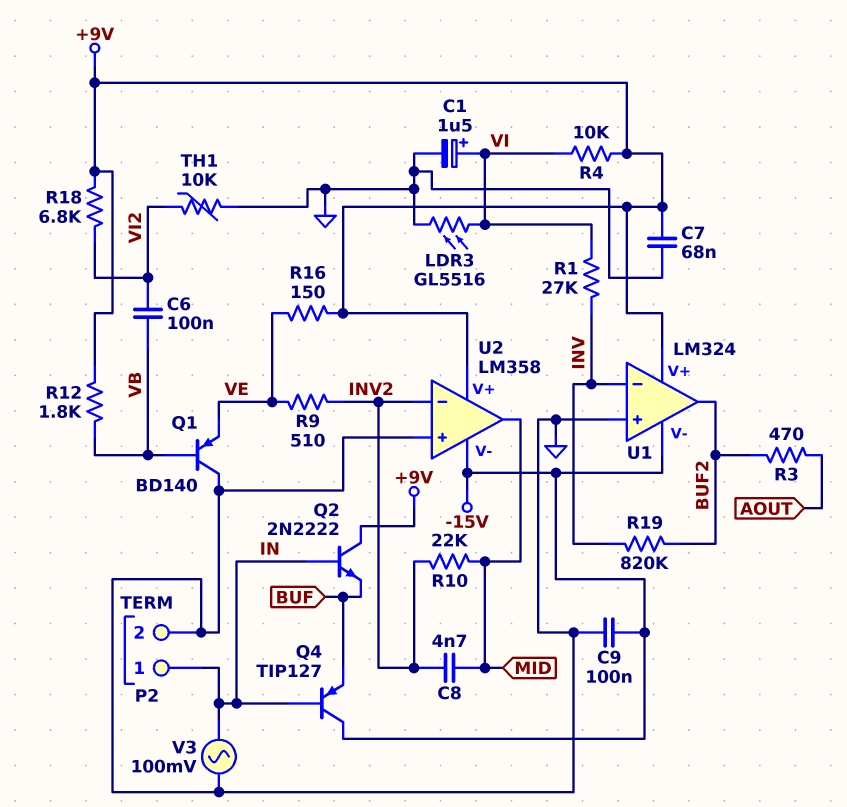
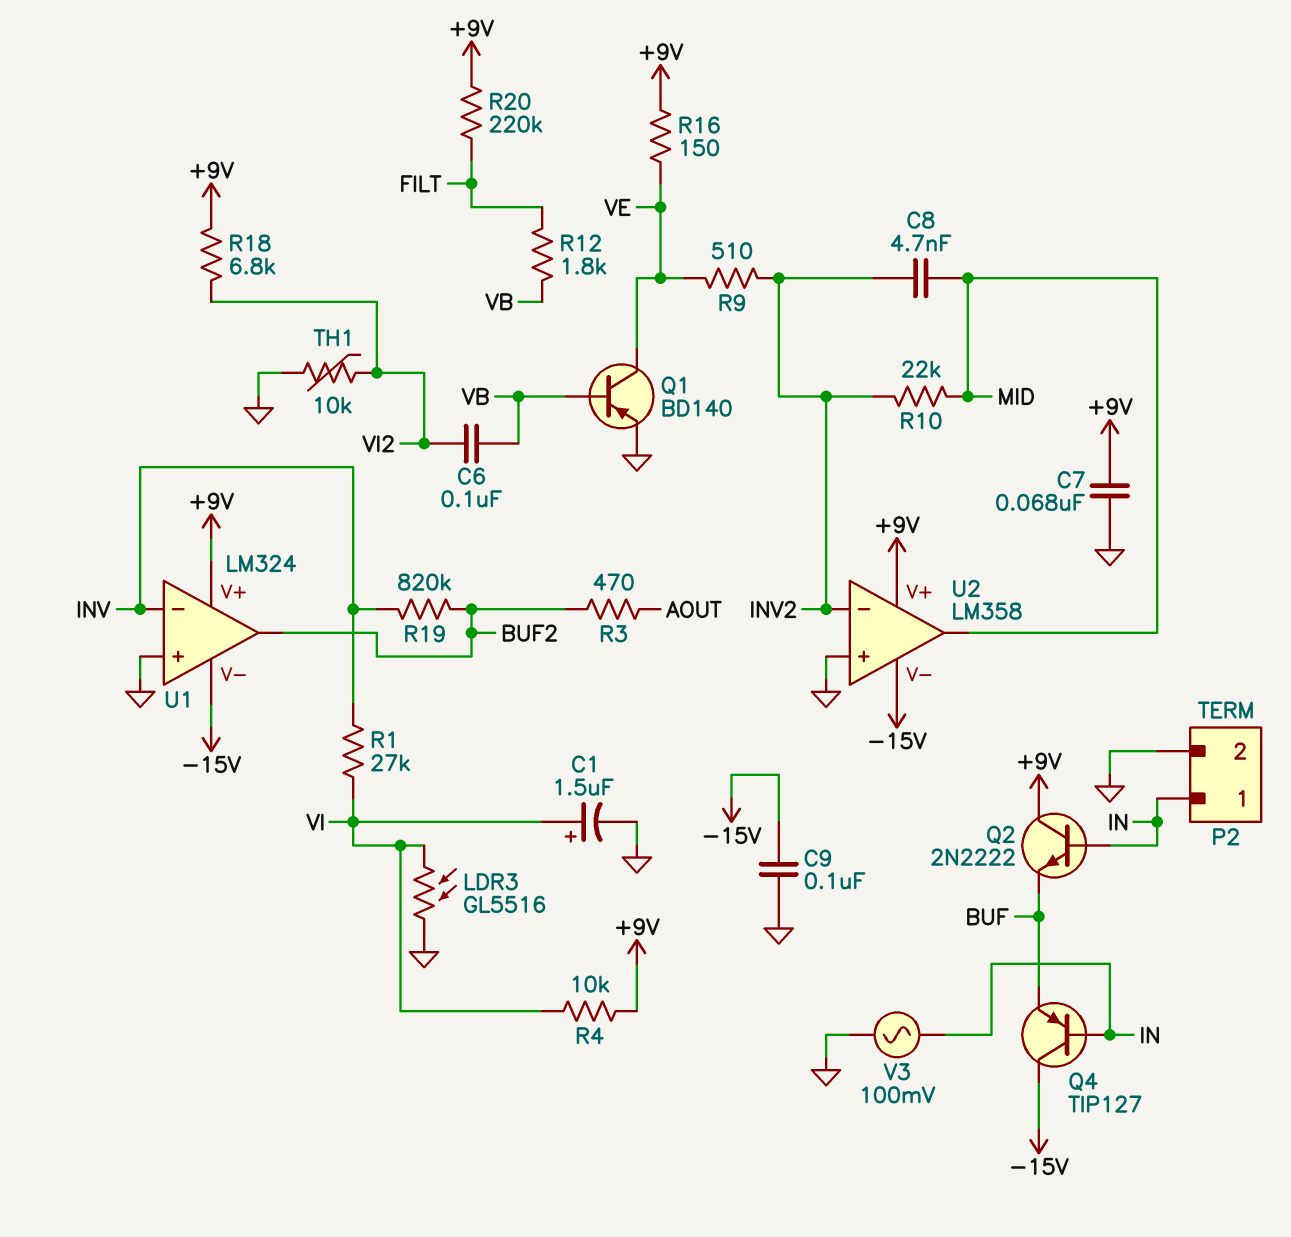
Q1: PNP BD140 (B VB, C GND, E VE) -> PNP BD140 (B VB, C VE, E GND)
R12: 1.8k (+9V, VB) -> 1.8k (FILT, VB)
R20: none -> 220k (+9V, FILT)

